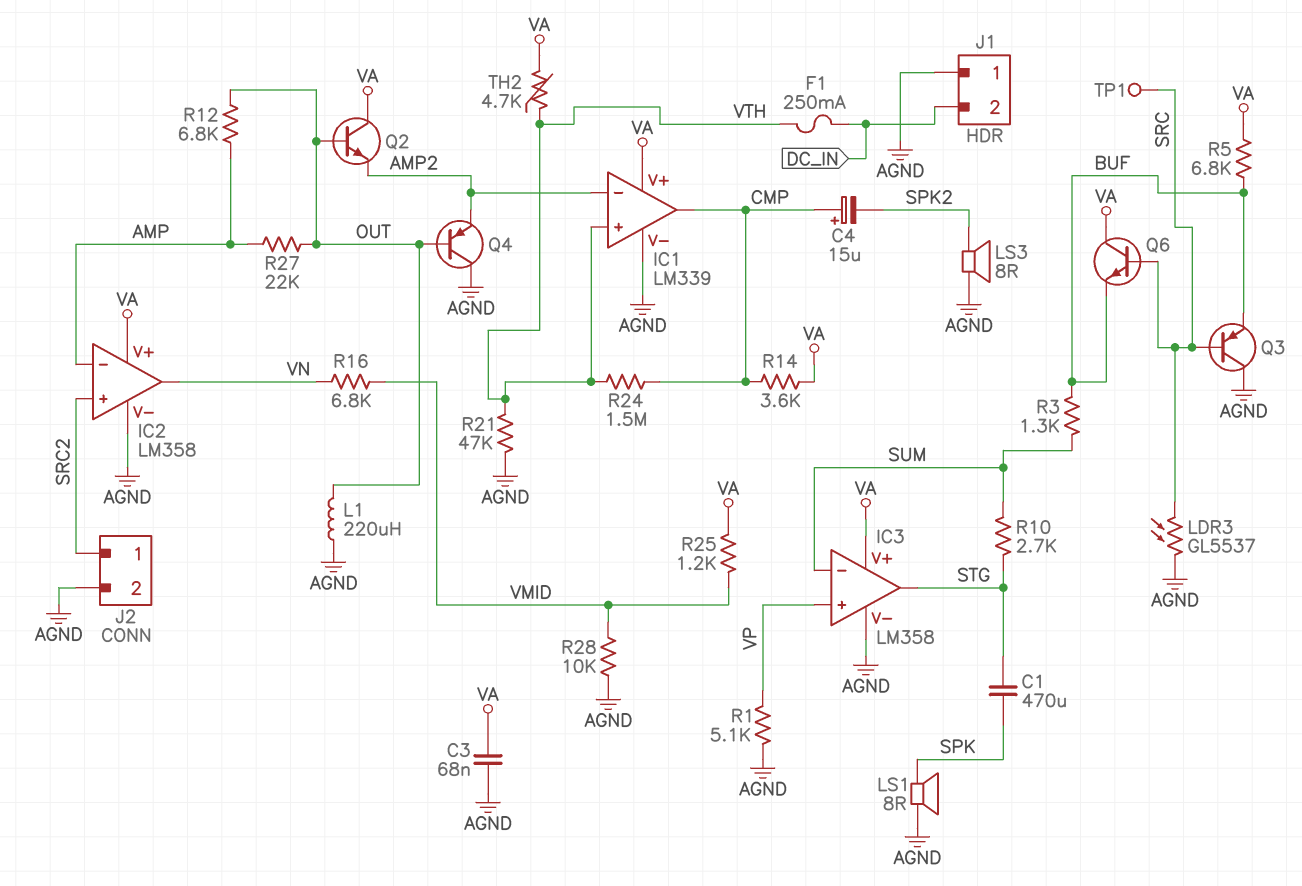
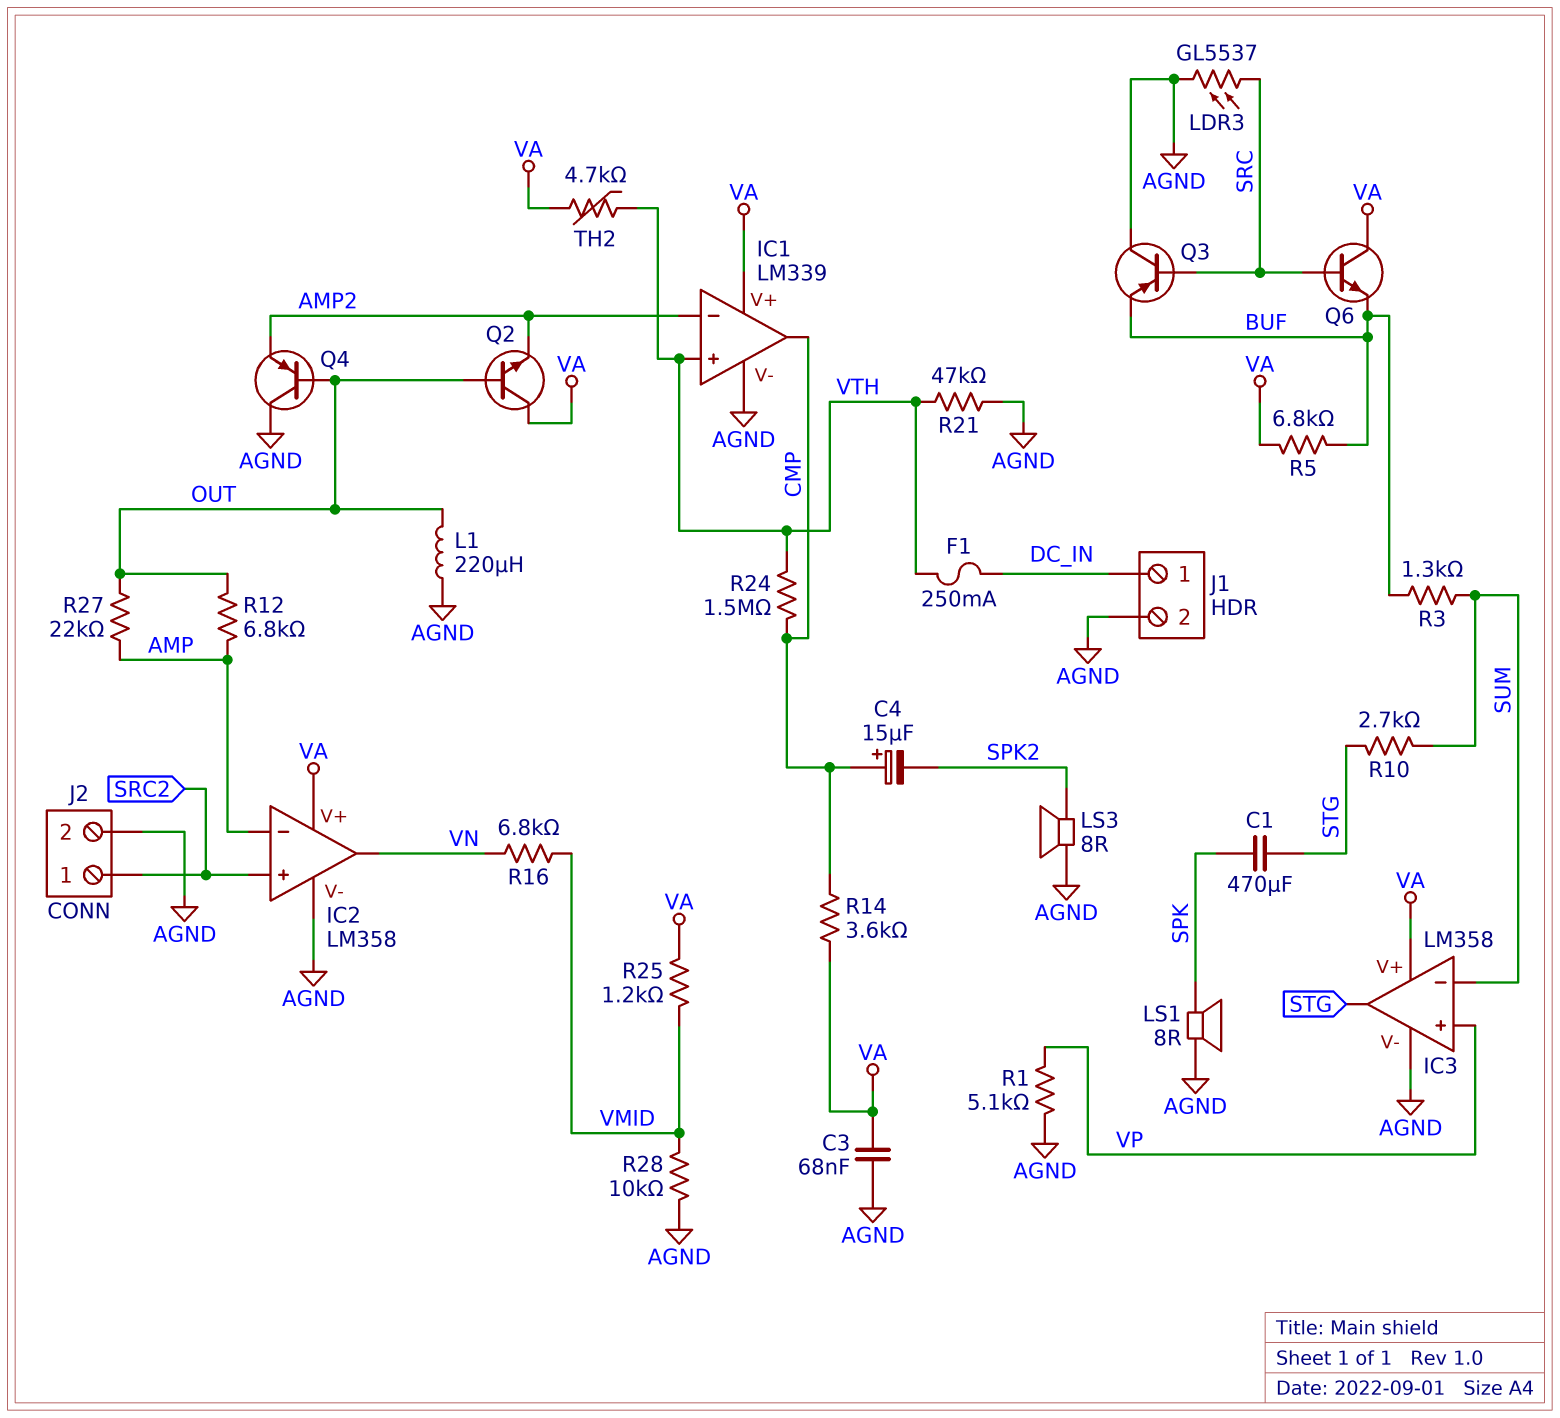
J1 pin 1: AGND -> DC_IN
J1 pin 2: DC_IN -> AGND
TP1: test point (SRC) -> none

